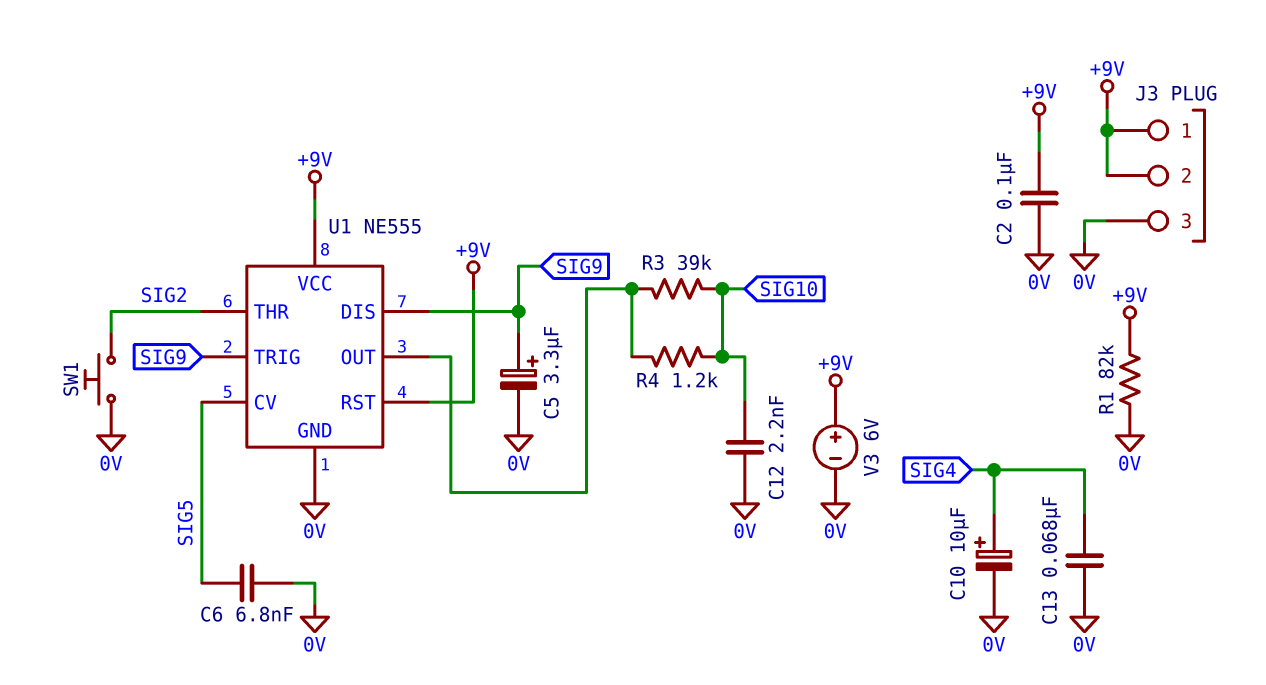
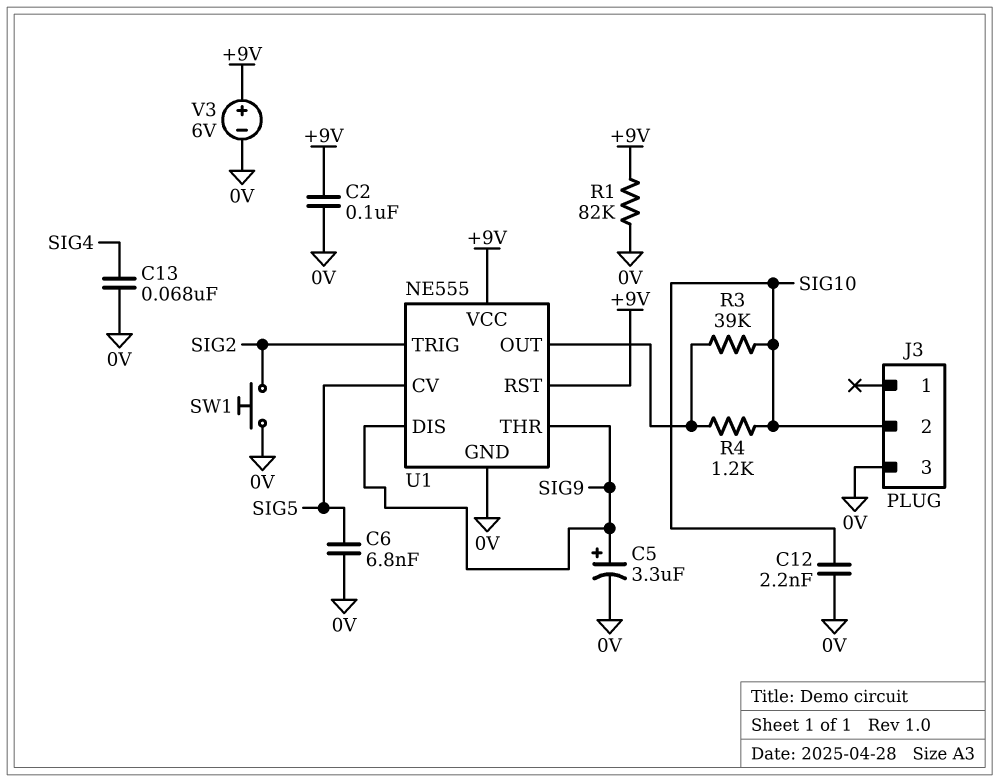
C10: 10uF (plus SIG4, minus 0V) -> none
J3 pin 1: +9V -> none
J3 pin 2: +9V -> SIG10
U1 pin THR: SIG2 -> SIG9
U1 pin TRIG: SIG9 -> SIG2

